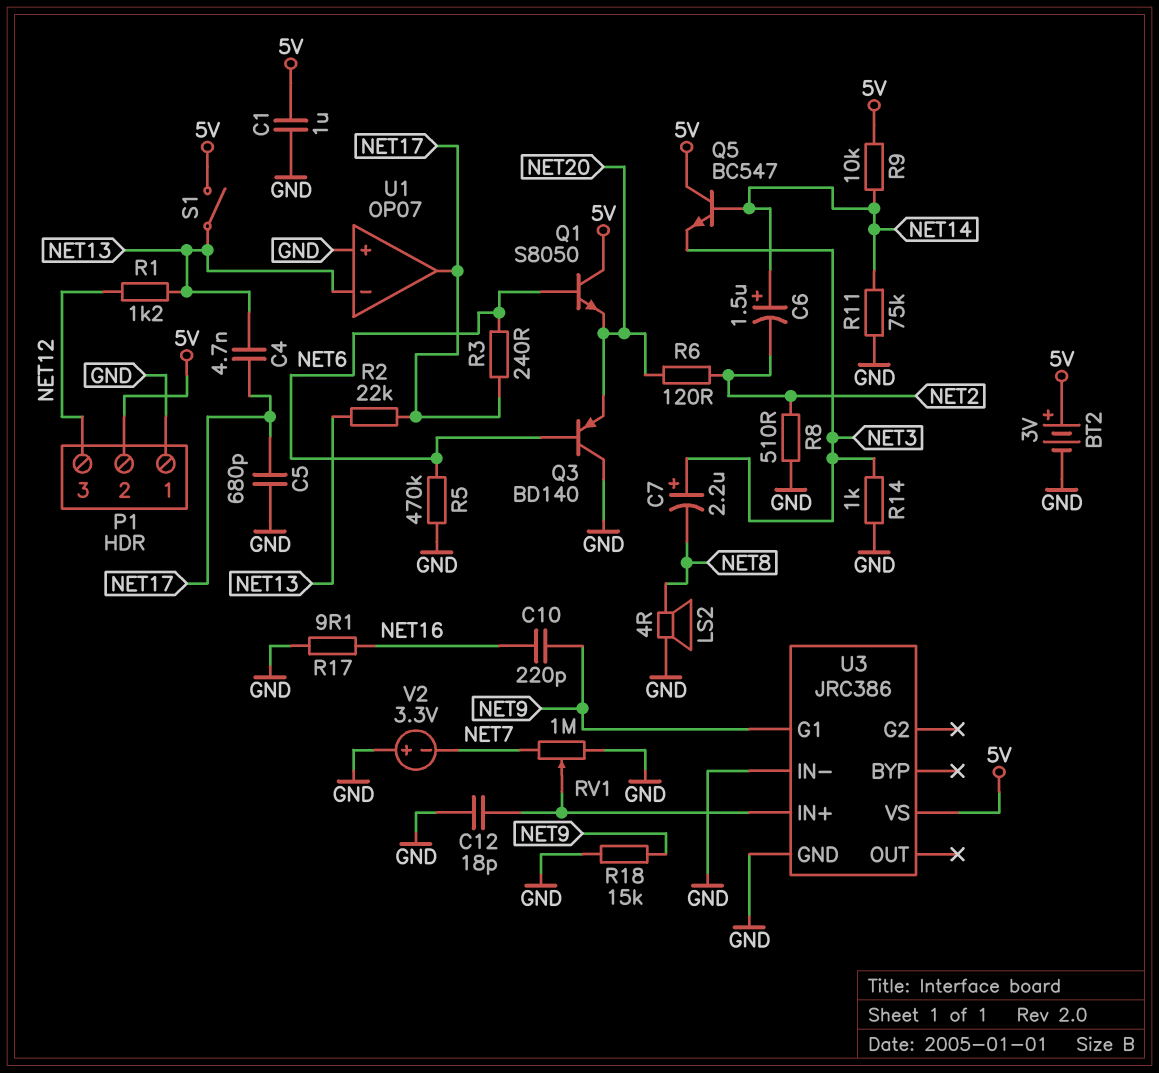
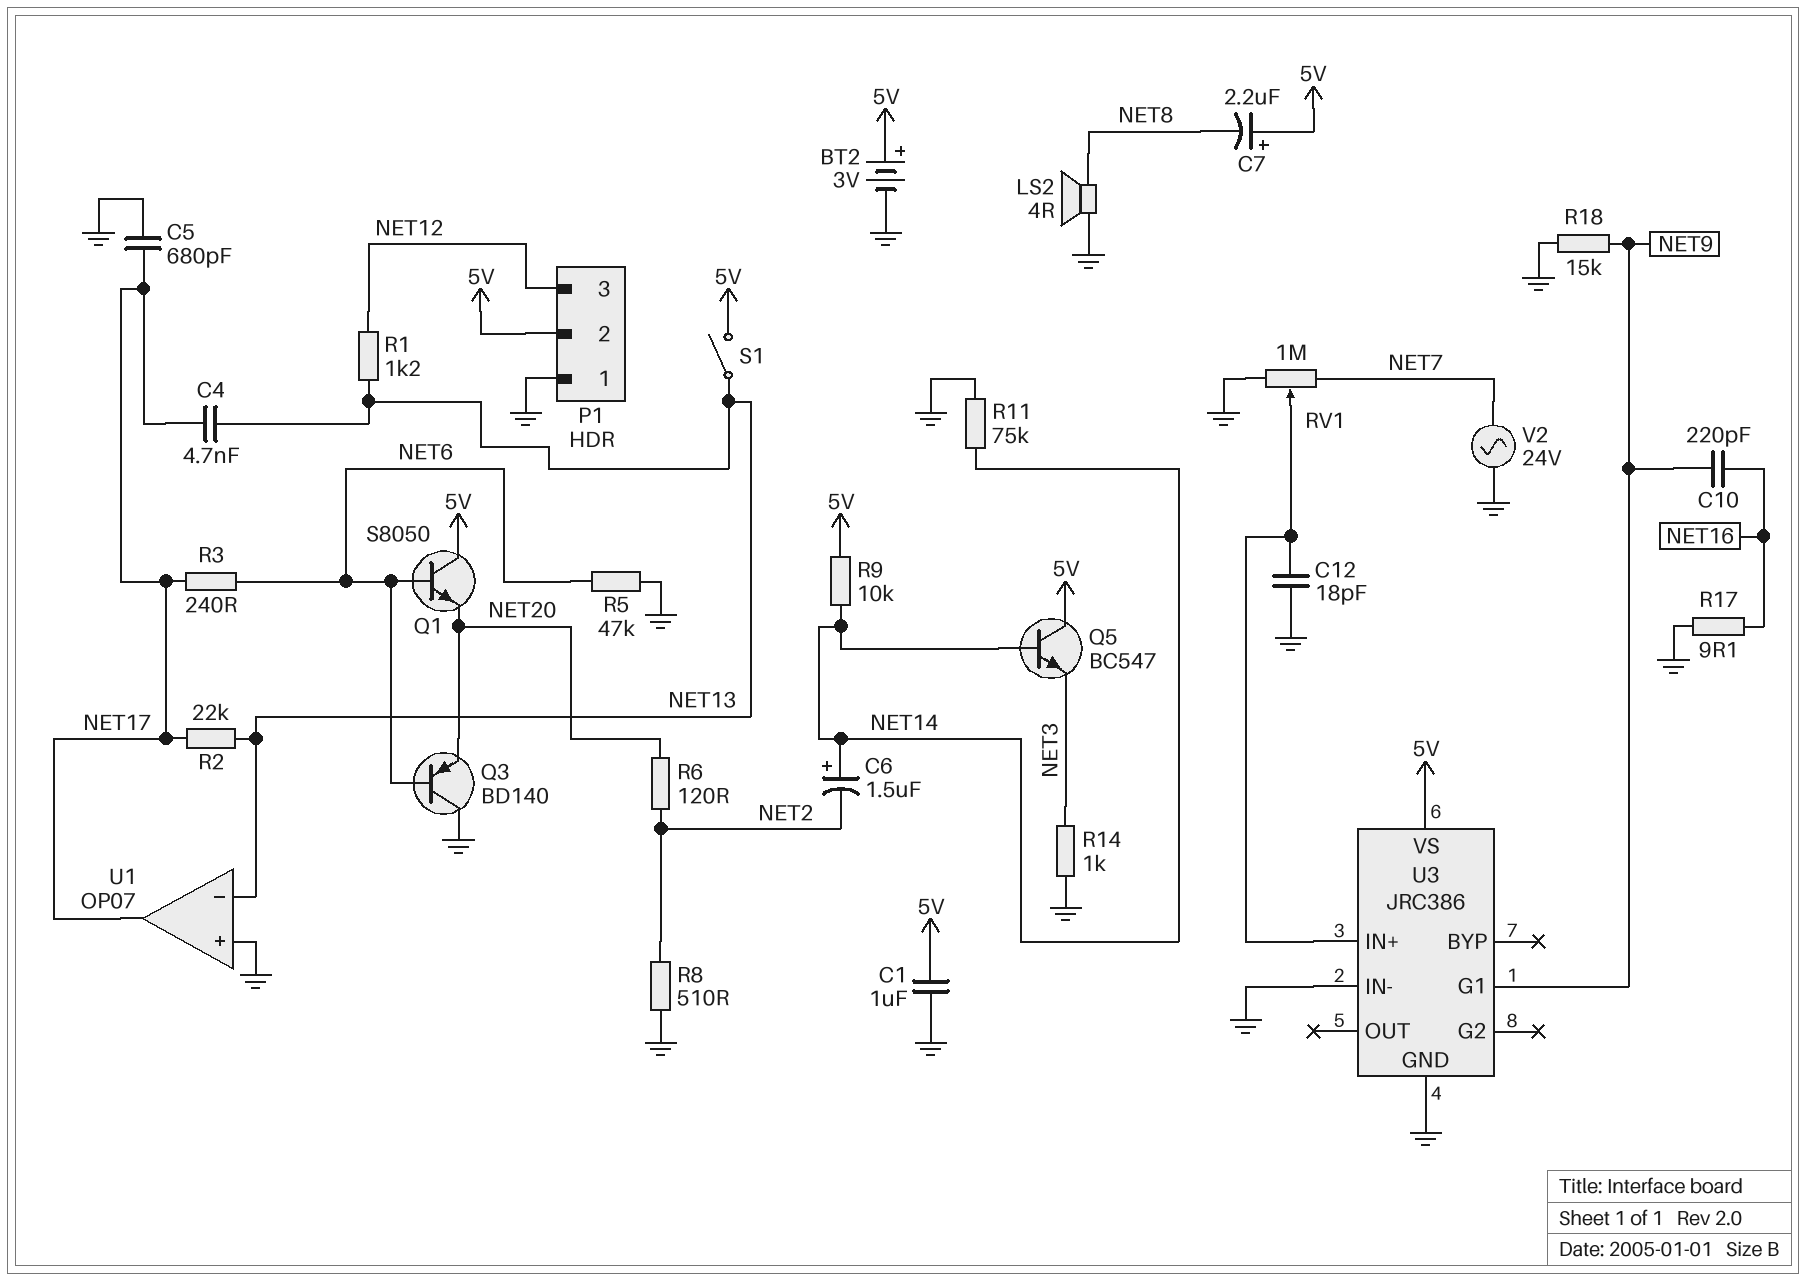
C7: 2.2uF (plus NET3, minus NET8) -> 2.2uF (plus 5V, minus NET8)
R5: 470k (GND, NET6) -> 47k (GND, NET6)
V2: 3.3V (plus GND, minus NET7) -> AC 24V (GND, NET7)

